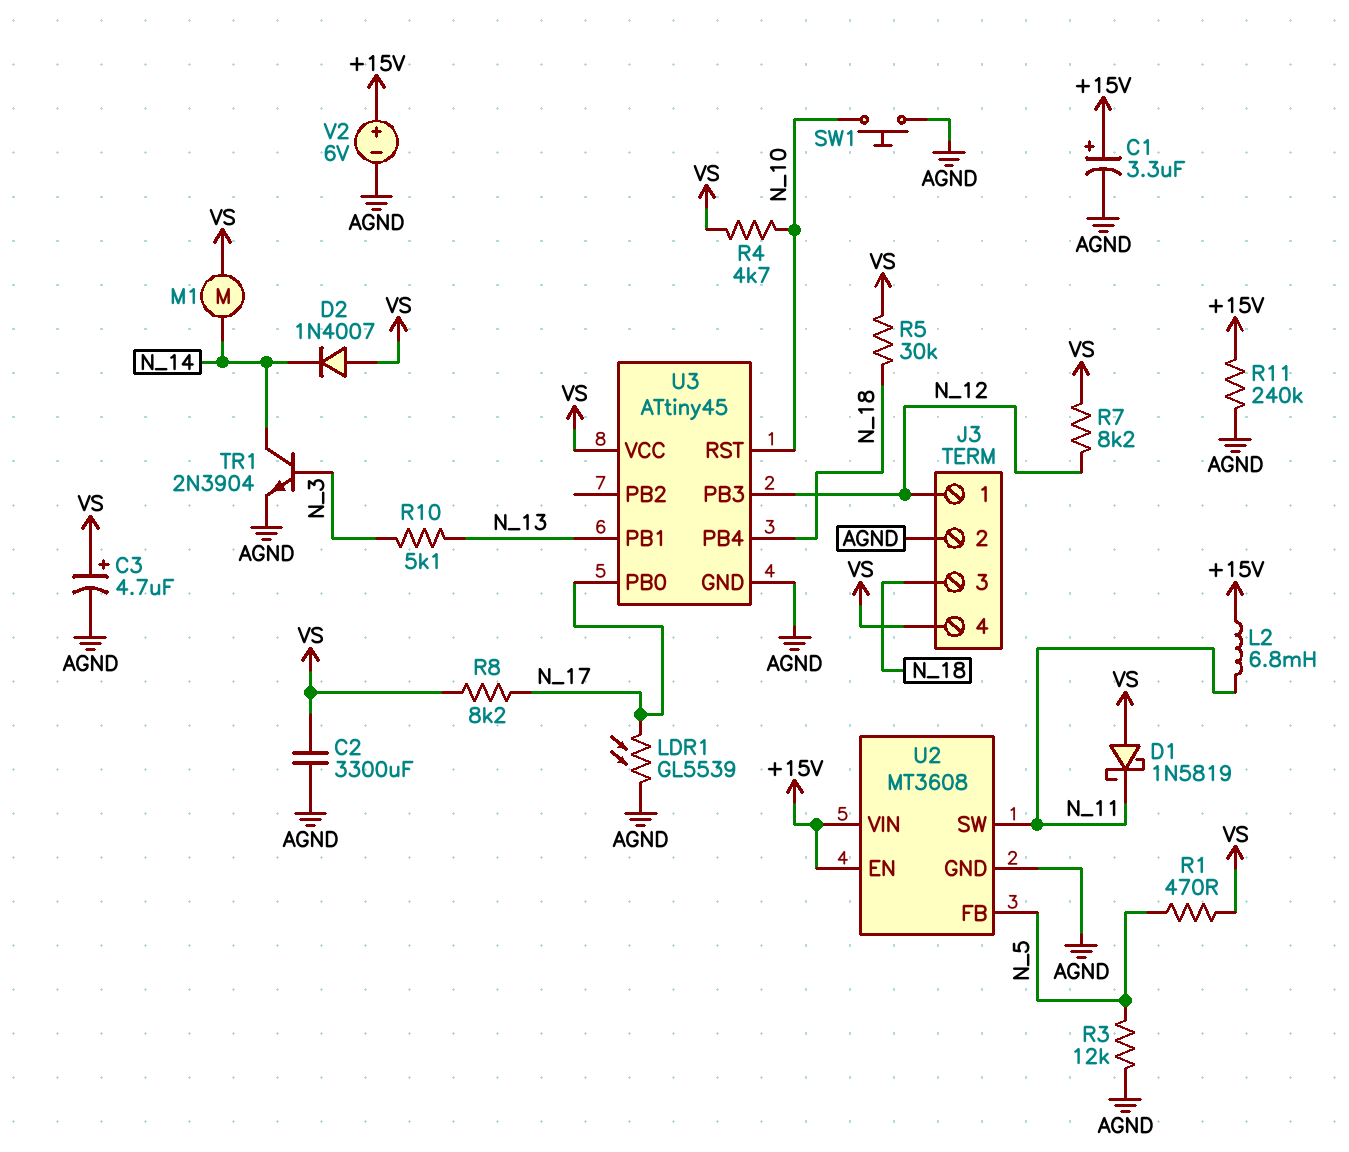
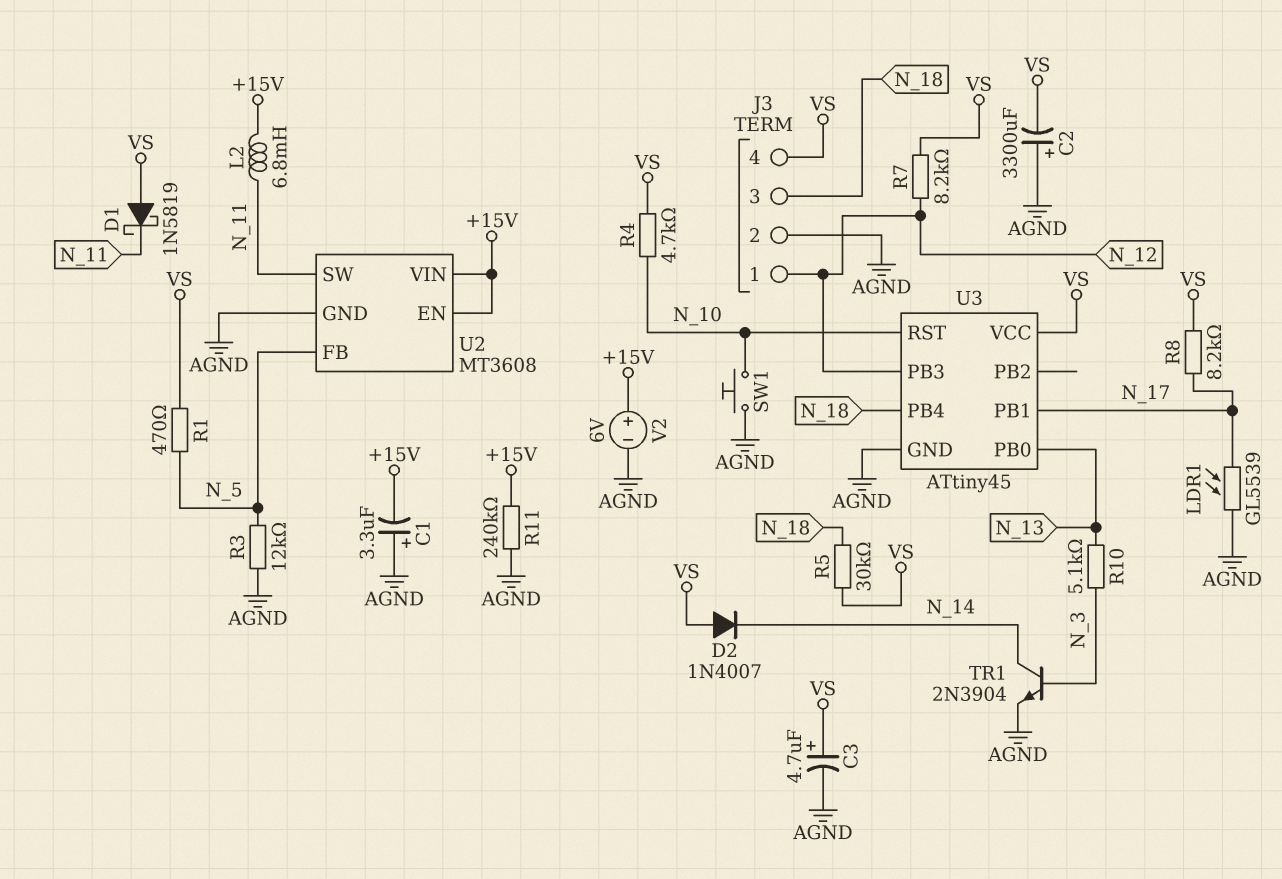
C1: 3.3uF (plus +15V, minus AGND) -> 3.3uF (plus AGND, minus +15V)
C2: 3300uF (AGND, VS) -> 3300uF (plus AGND, minus VS)
M1: motor (N_14, VS) -> none
U3 pin PB0: N_17 -> N_13
U3 pin PB1: N_13 -> N_17

